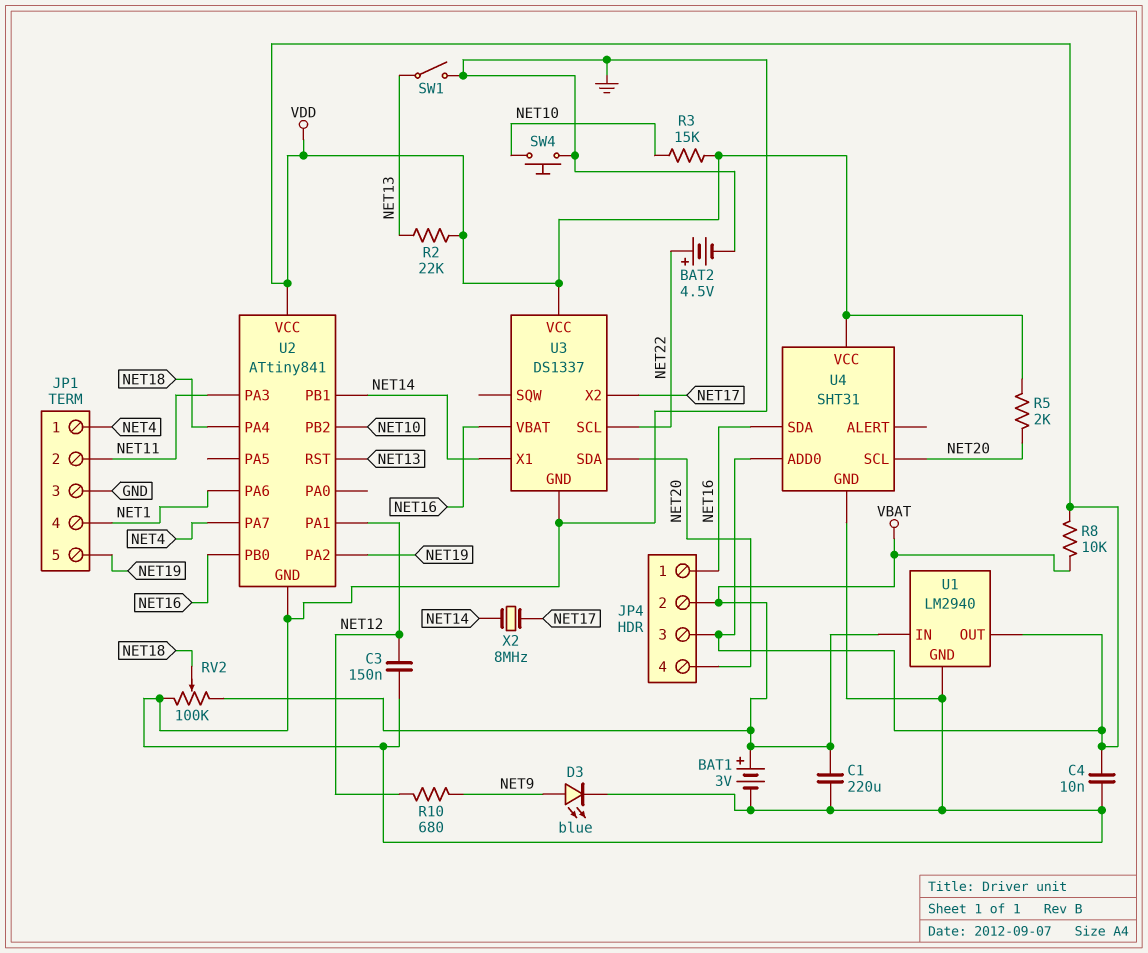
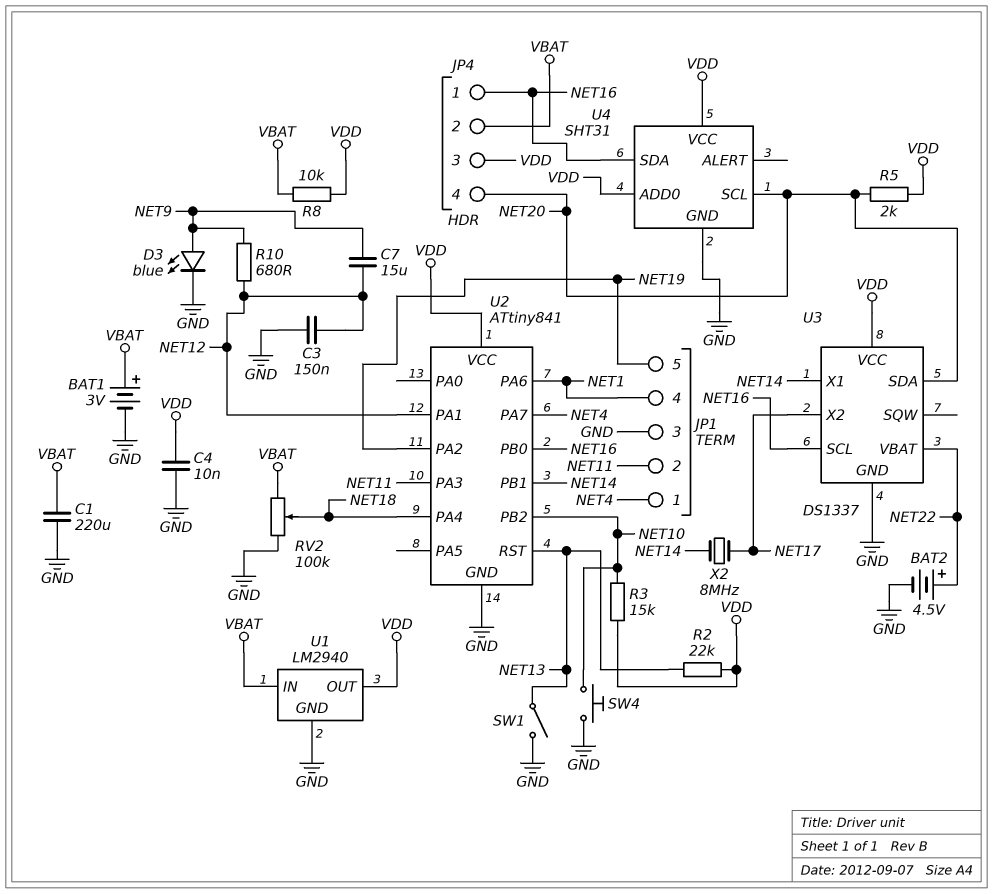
C7: none -> 15uF (NET9, NET12)
U3 pin SCL: NET22 -> NET16
U3 pin VBAT: NET16 -> NET22

